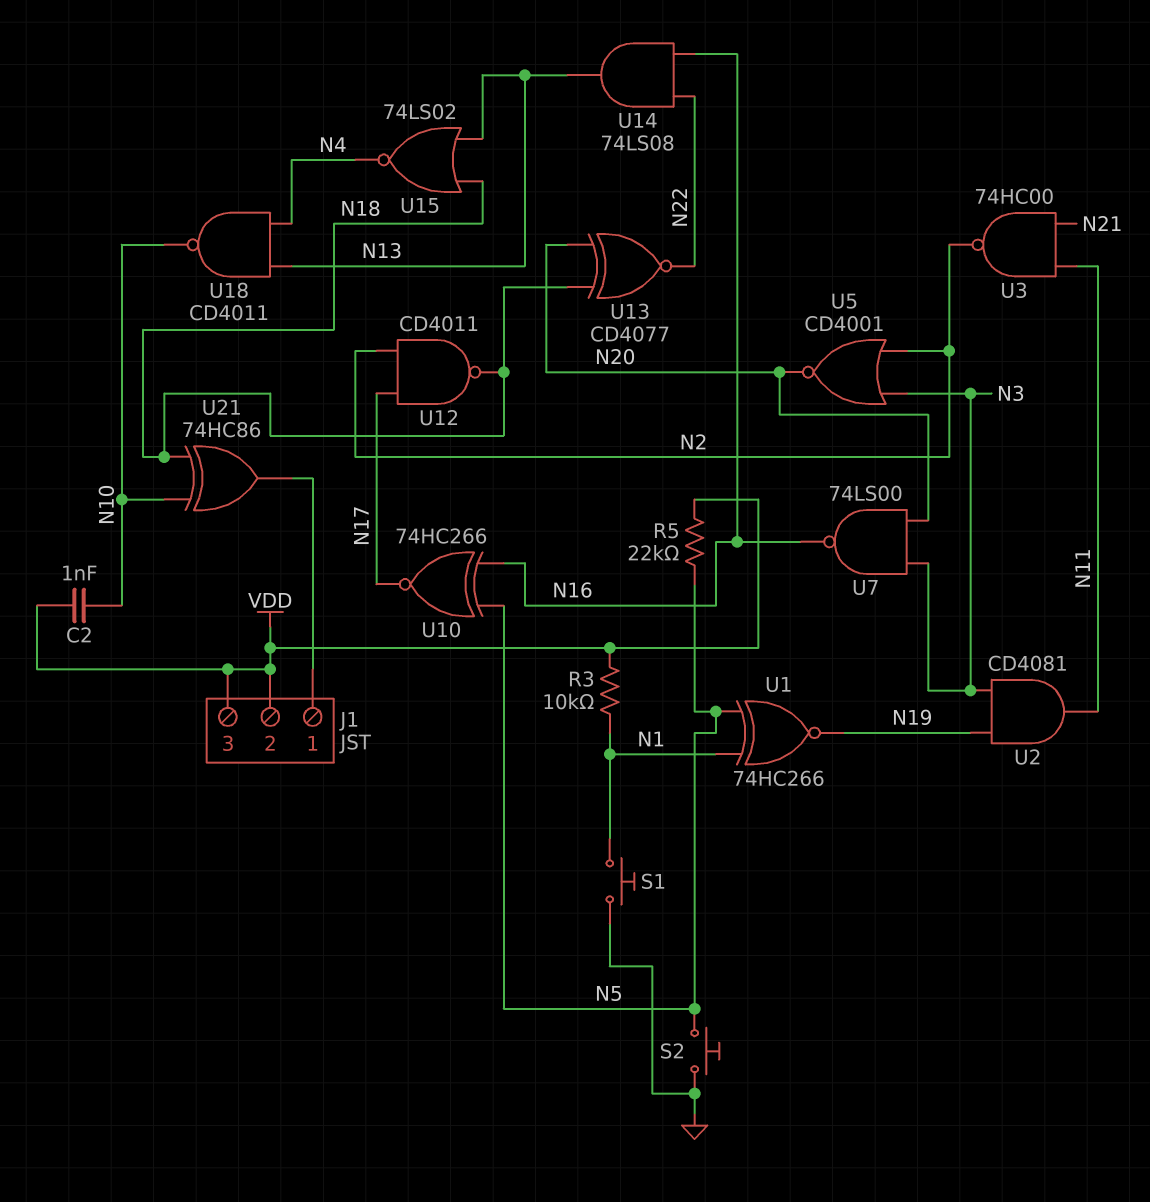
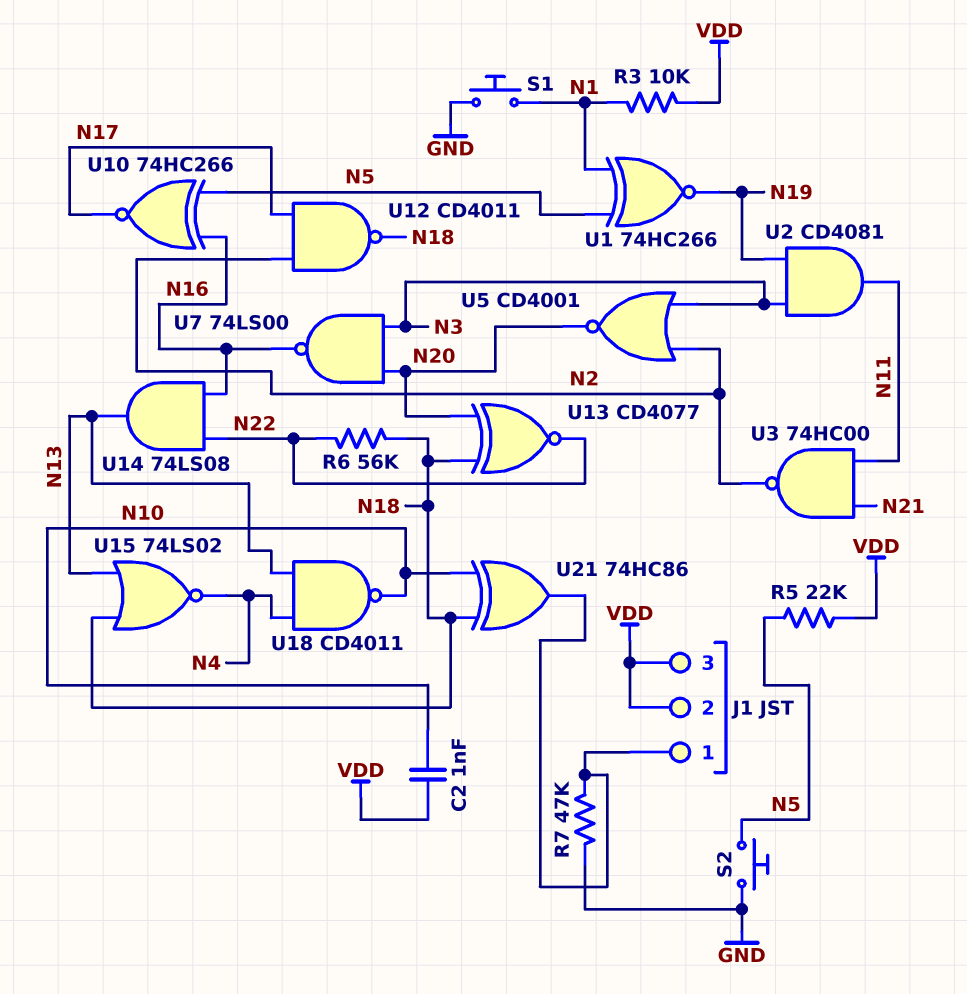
R6: none -> 56k (N18, N22)
R7: none -> 47k (GND, J1/1)

